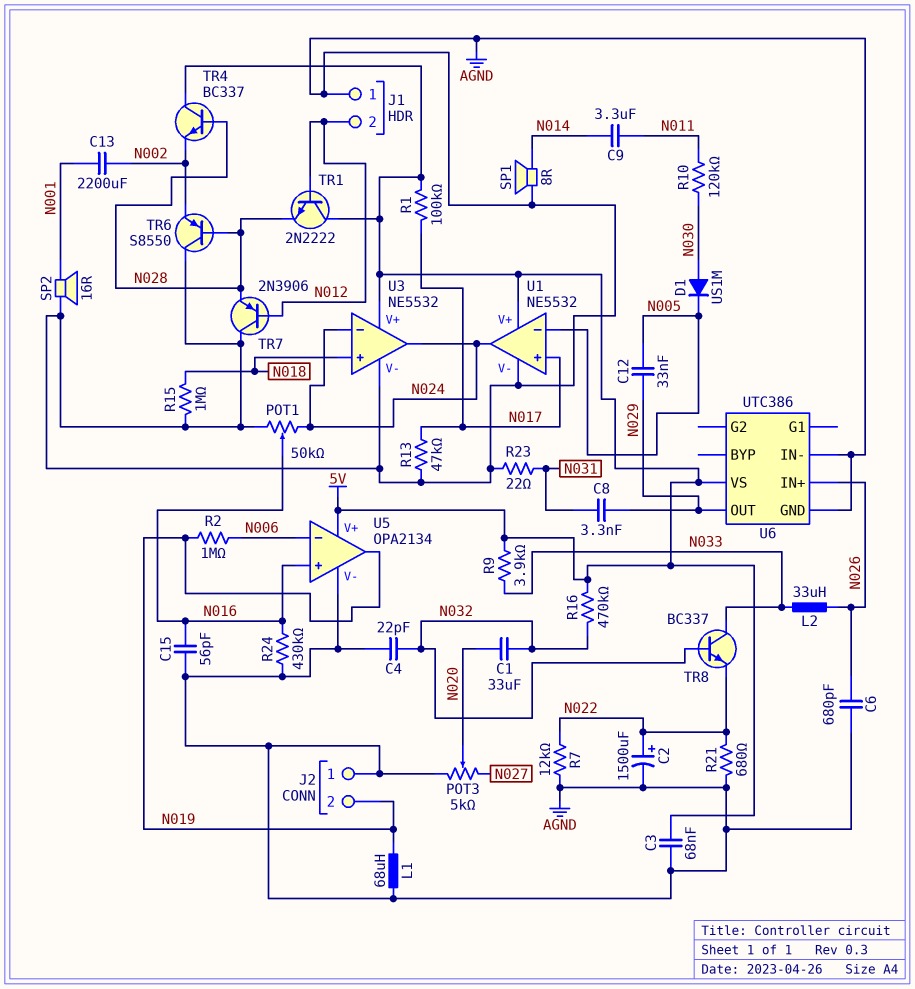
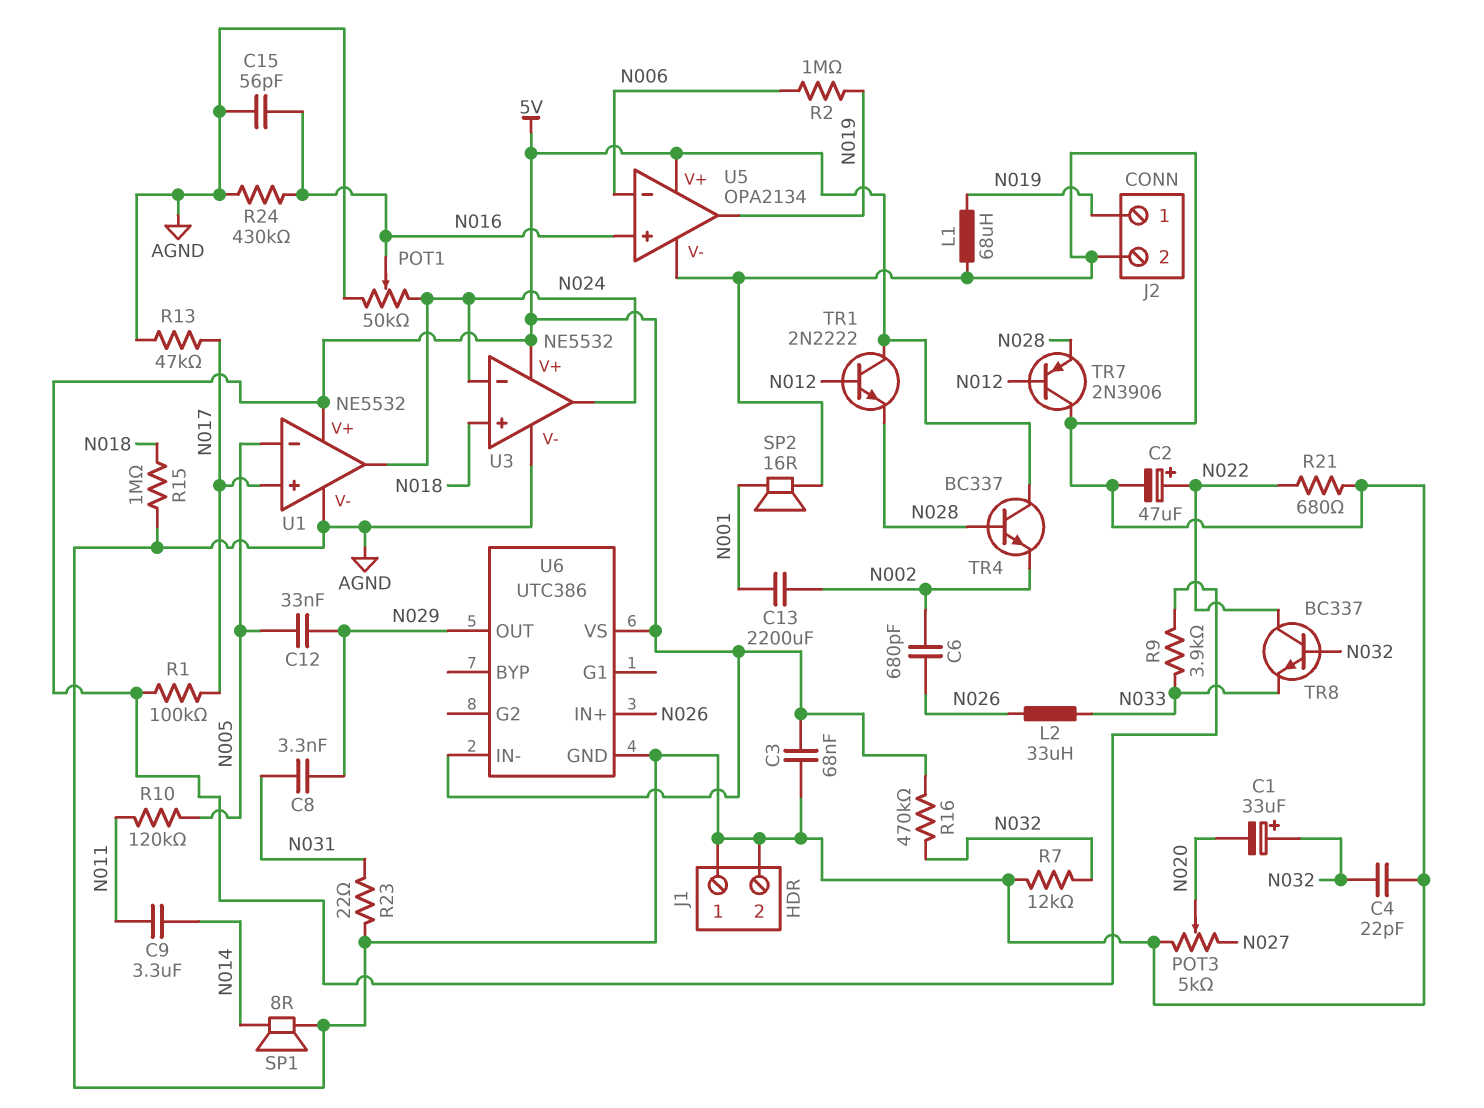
C1: 33uF (N020, N032) -> 33uF (plus N032, minus N020)
C2: 1500uF (plus N022, minus AGND) -> 47uF (plus N022, minus AGND)
C6: 680pF (AGND, N026) -> 680pF (N002, N026)
D1: diode US1M (A N030, K N005) -> none
J1 pin 2: N012 -> AGND
J2 pin 1: AGND -> N019
J2 pin 2: N019 -> AGND
R7: 12k (AGND, N022) -> 12k (AGND, N032)
R10: 120k (N011, N030) -> 120k (N005, N011)
TR6: PNP S8550 (B N028, C AGND, E N002) -> none
TR8: NPN BC337 (B N032, C N033, E N022) -> NPN BC337 (B N032, C N022, E N033)
U6 pin IN-: AGND -> 5V

